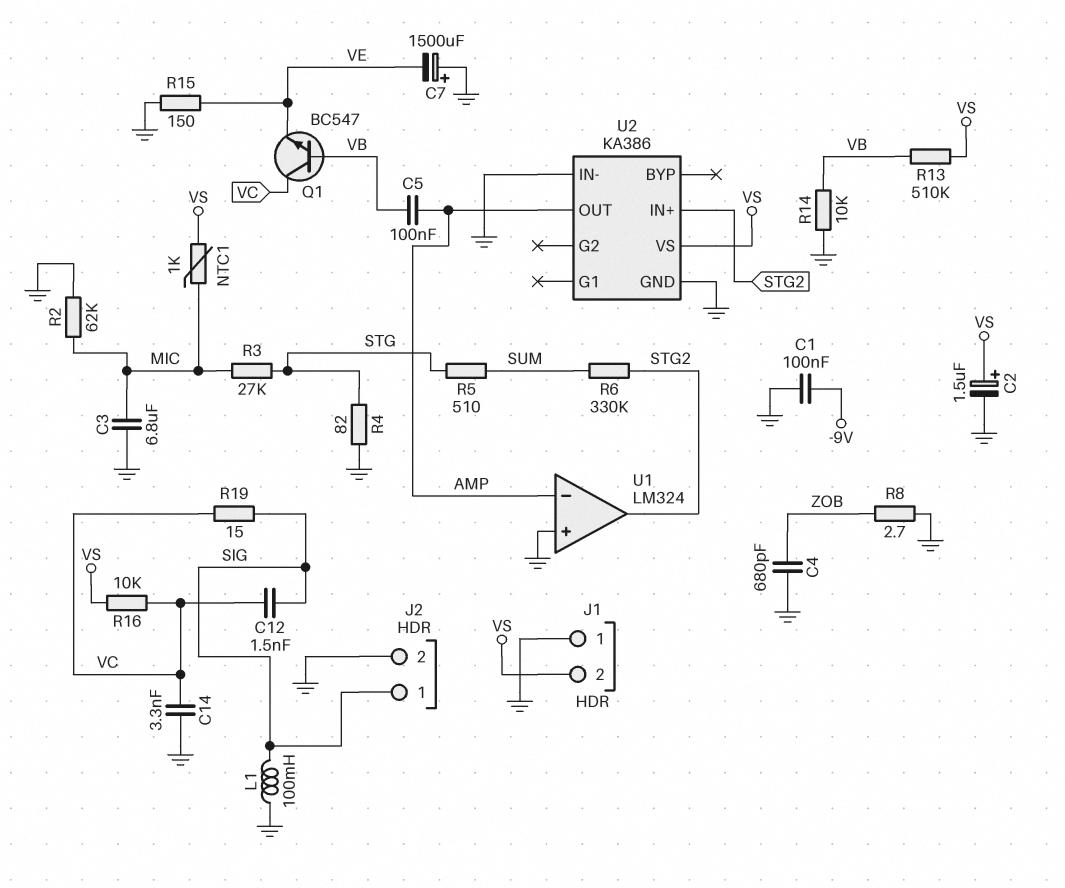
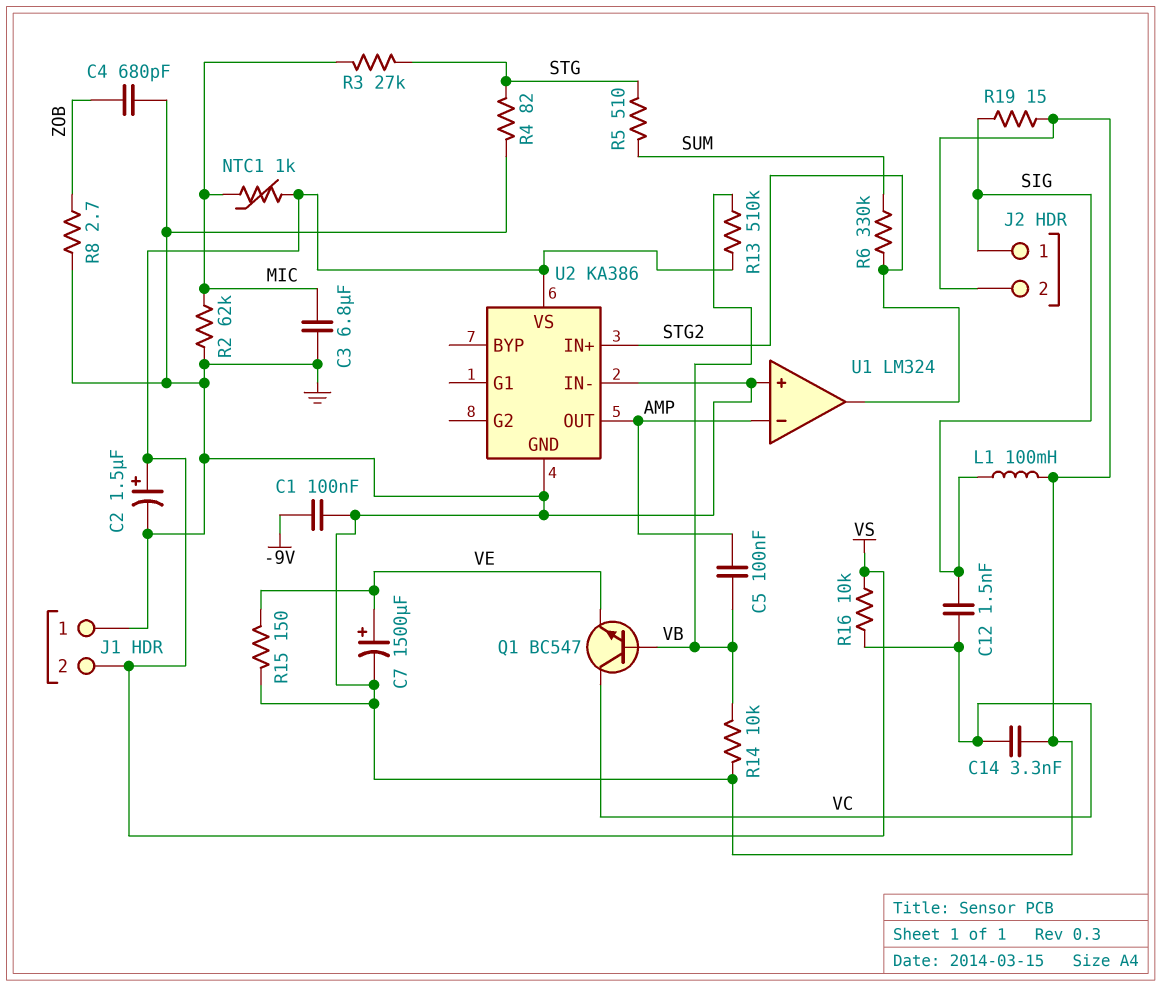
C7: 1500uF (plus GND, minus VE) -> 1500uF (plus VE, minus GND)
R19: 15 (SIG, VC) -> 15 (GND, SIG)

